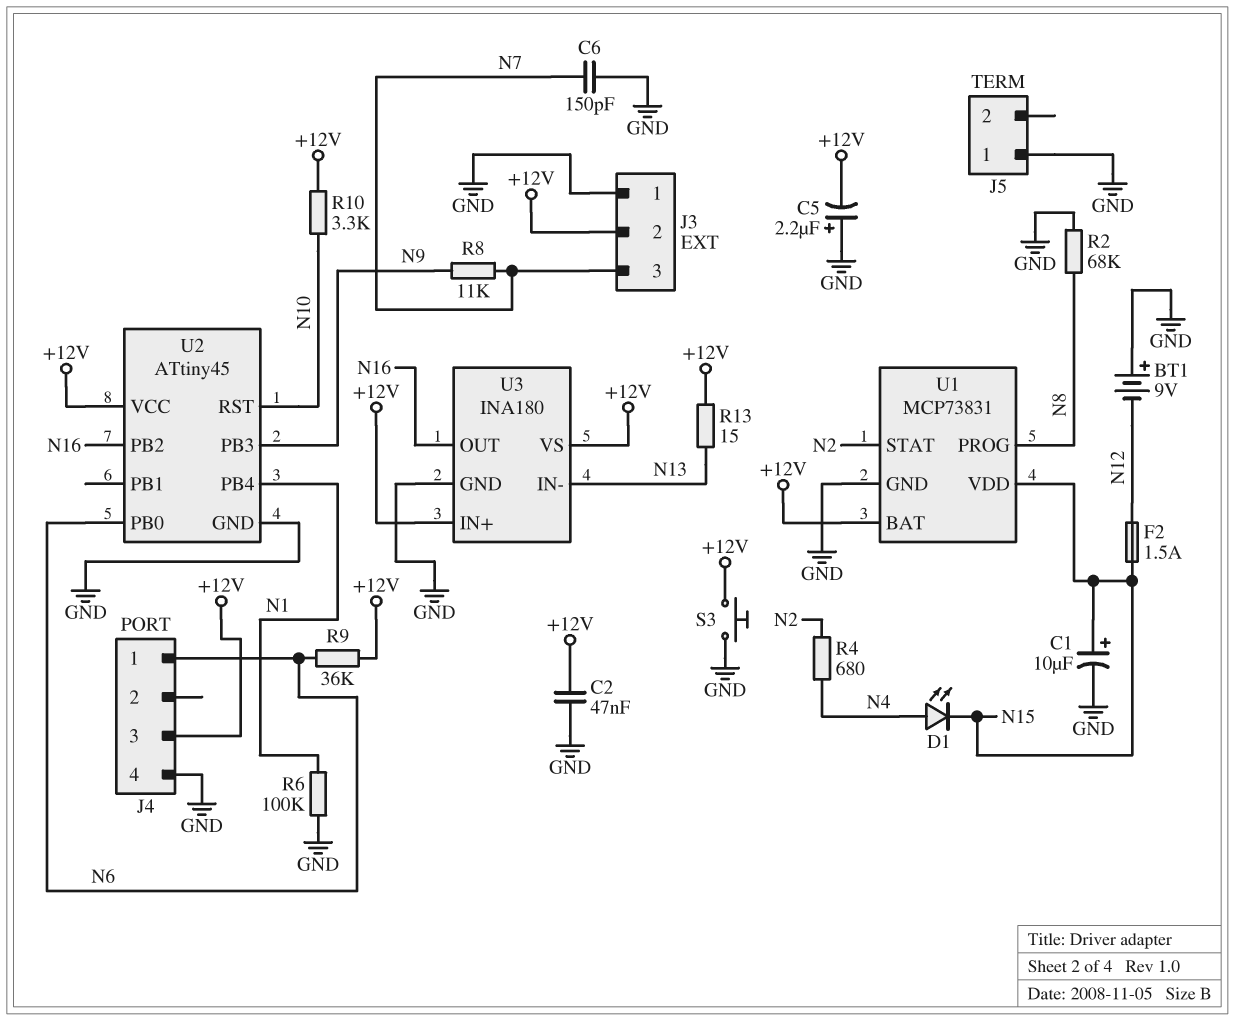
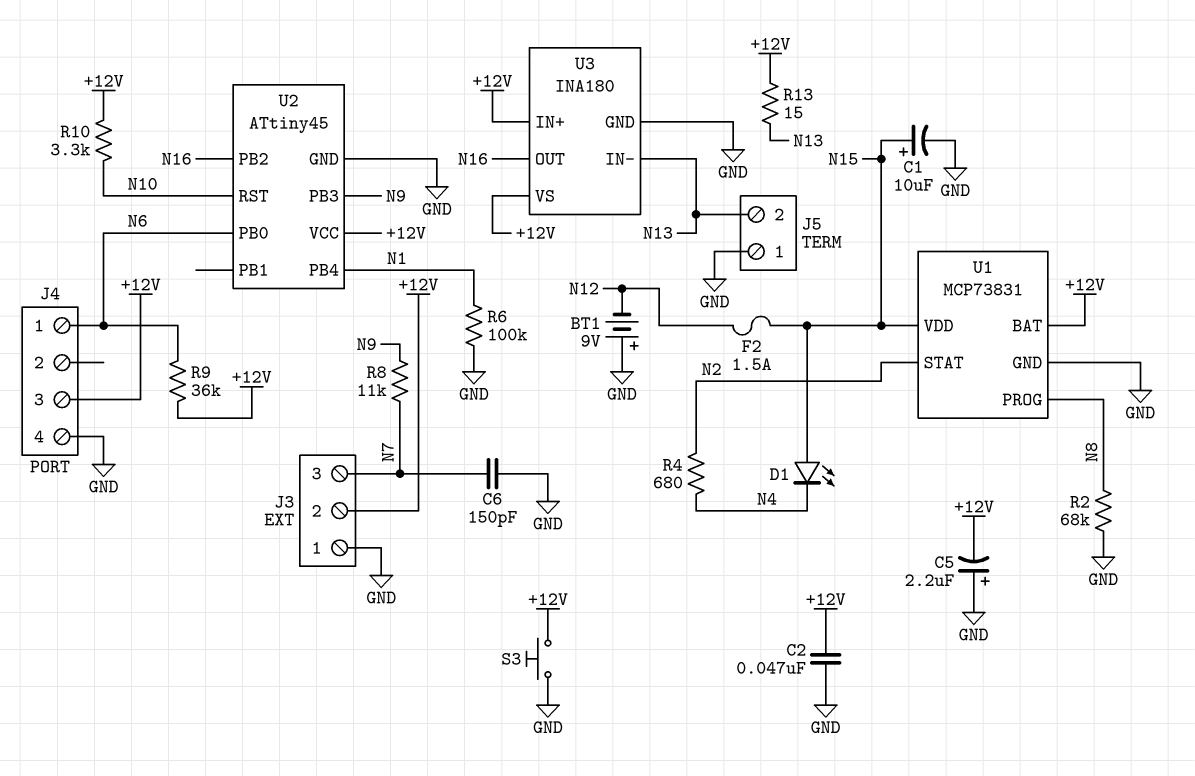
D1: LED (A N4, K N15) -> LED (A N15, K N4)
J5 pin 2: none -> N13

